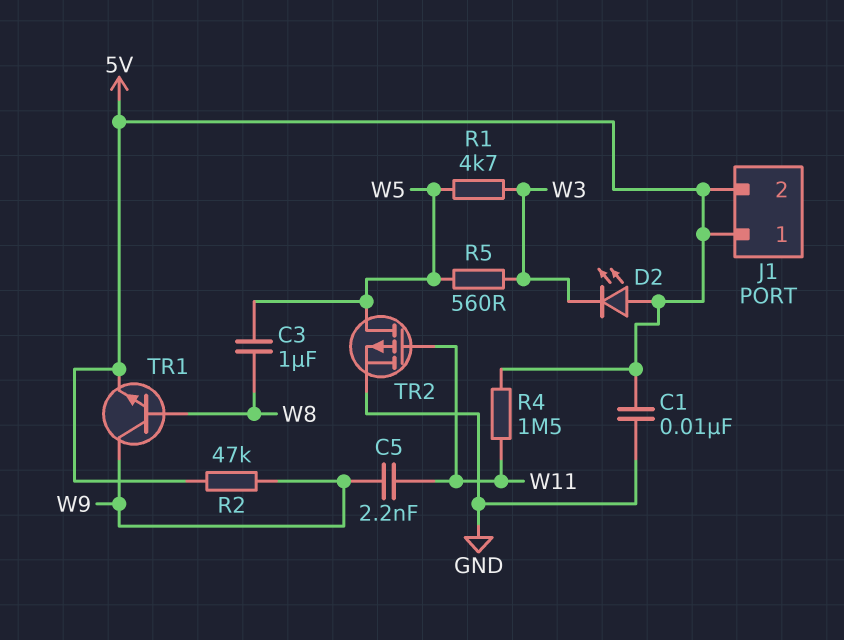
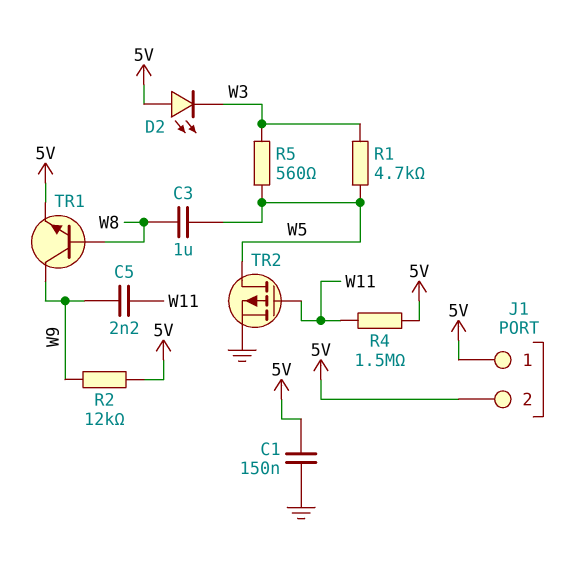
C1: 10nF (5V, GND) -> 150nF (5V, GND)
R2: 47k (5V, W9) -> 12k (5V, W9)

